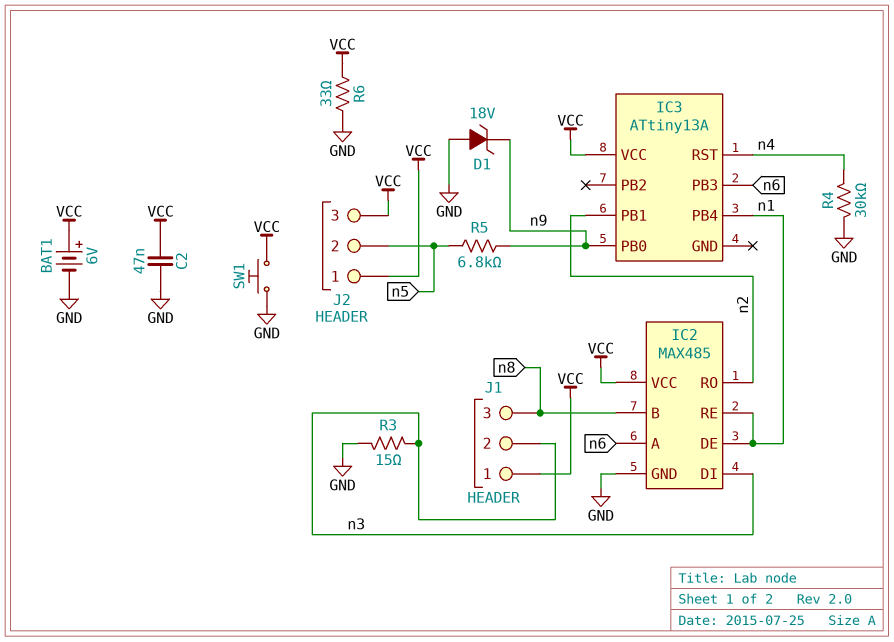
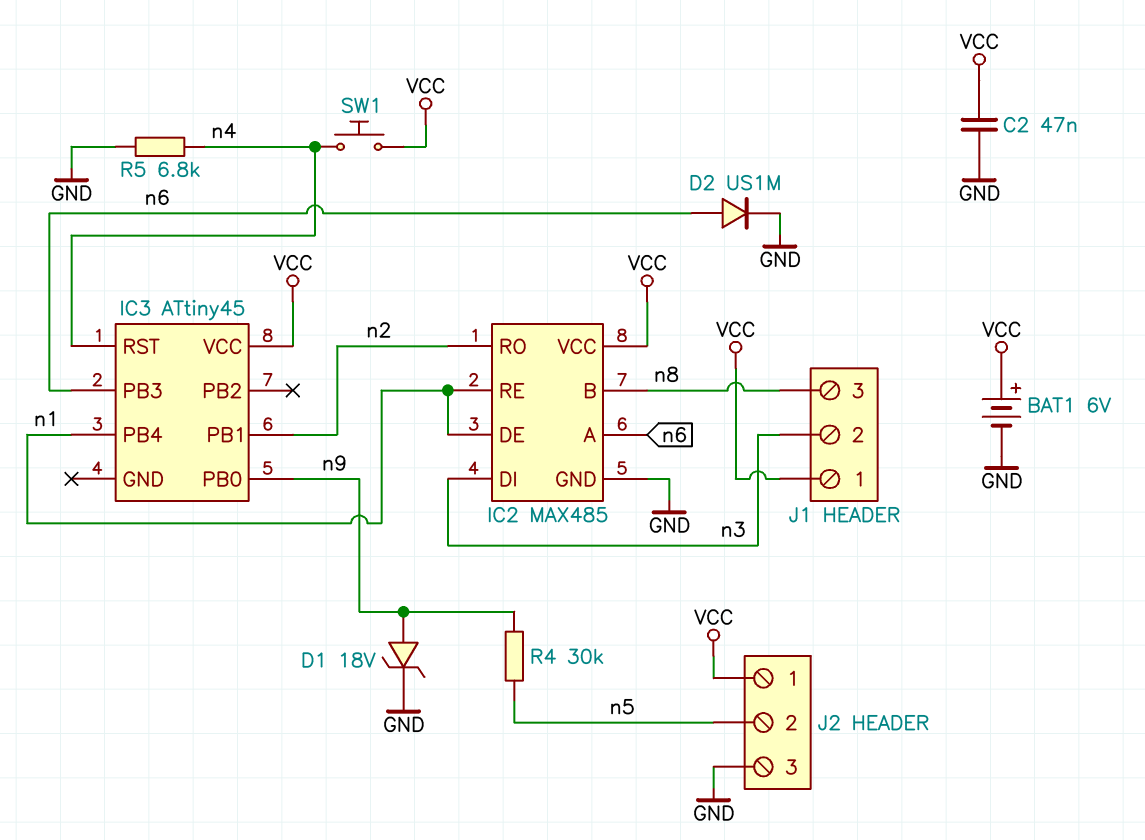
D1: zener 18V (A GND, K n9) -> zener 18V (A n9, K GND)
D2: none -> diode US1M (A n6, K GND)
IC3: ATtiny13A -> ATtiny45
J2 pin 3: VCC -> GND
R3: 15 (GND, n3) -> none
R4: 30k (GND, n4) -> 30k (n5, n9)
R5: 6.8k (n5, n9) -> 6.8k (GND, n4)
R6: 33 (GND, VCC) -> none
SW1: button (GND, VCC) -> button (VCC, n4)

